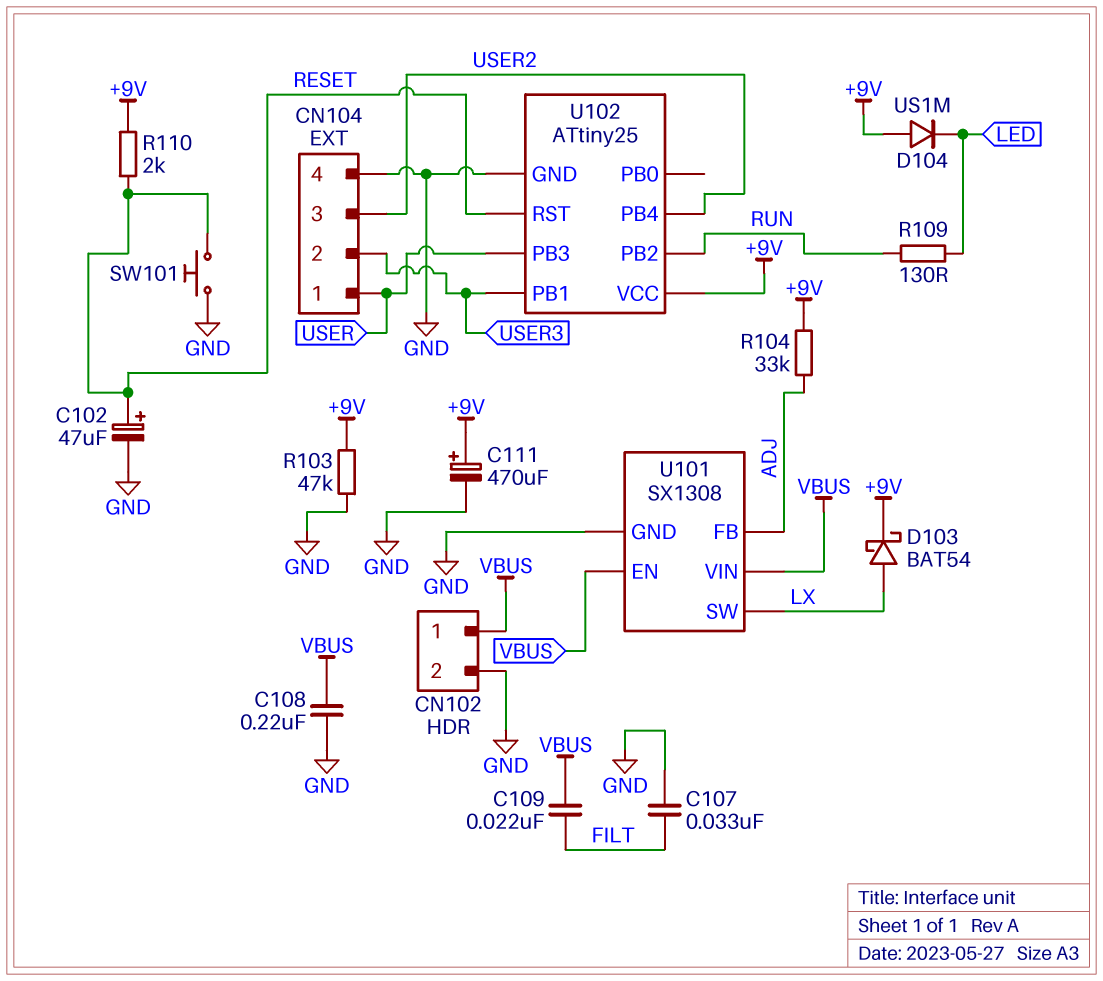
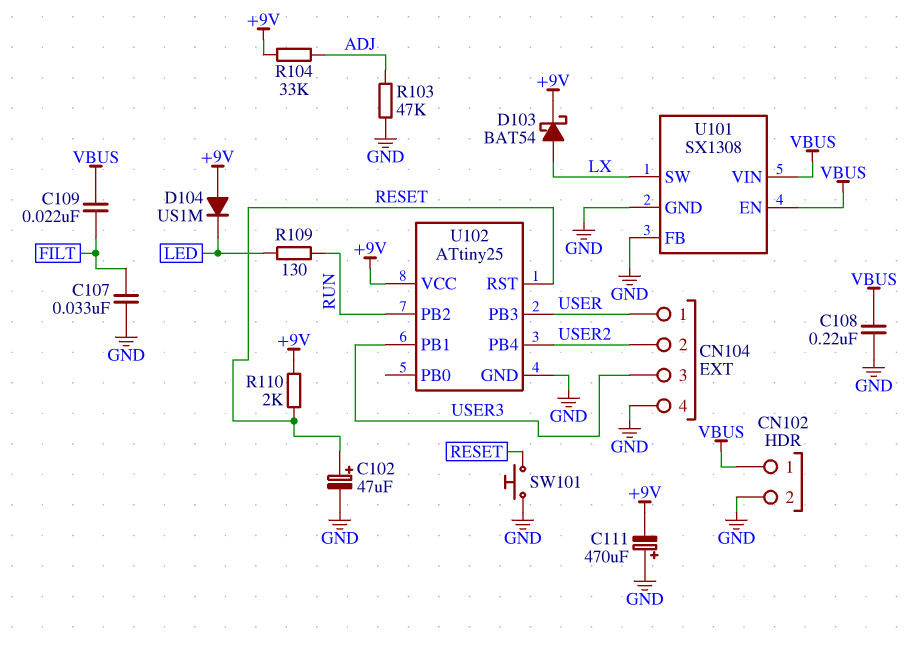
C111: 470uF (plus +9V, minus GND) -> 470uF (plus GND, minus +9V)
CN104 pin 2: USER3 -> USER2
CN104 pin 3: USER2 -> USER3
R103: 47k (+9V, GND) -> 47k (ADJ, GND)
U101 pin FB: ADJ -> GND

